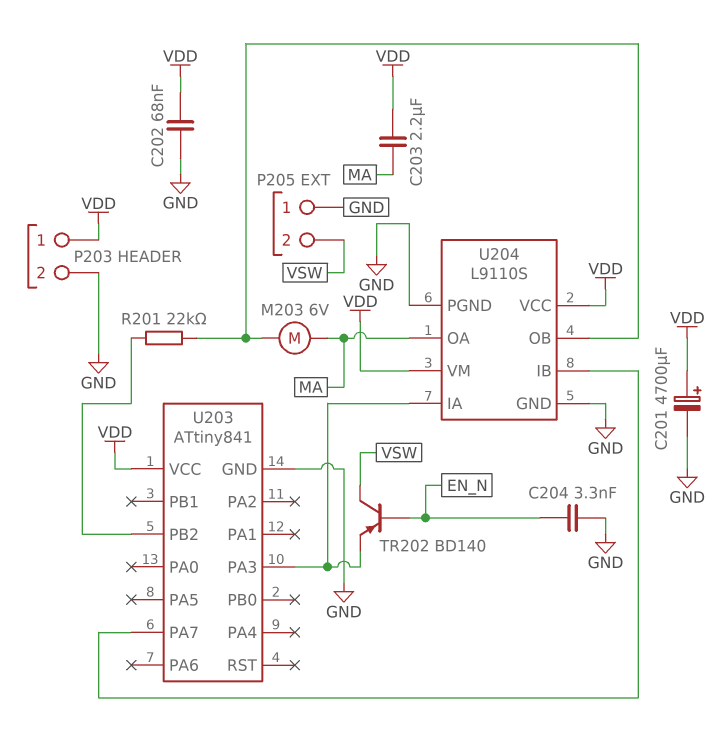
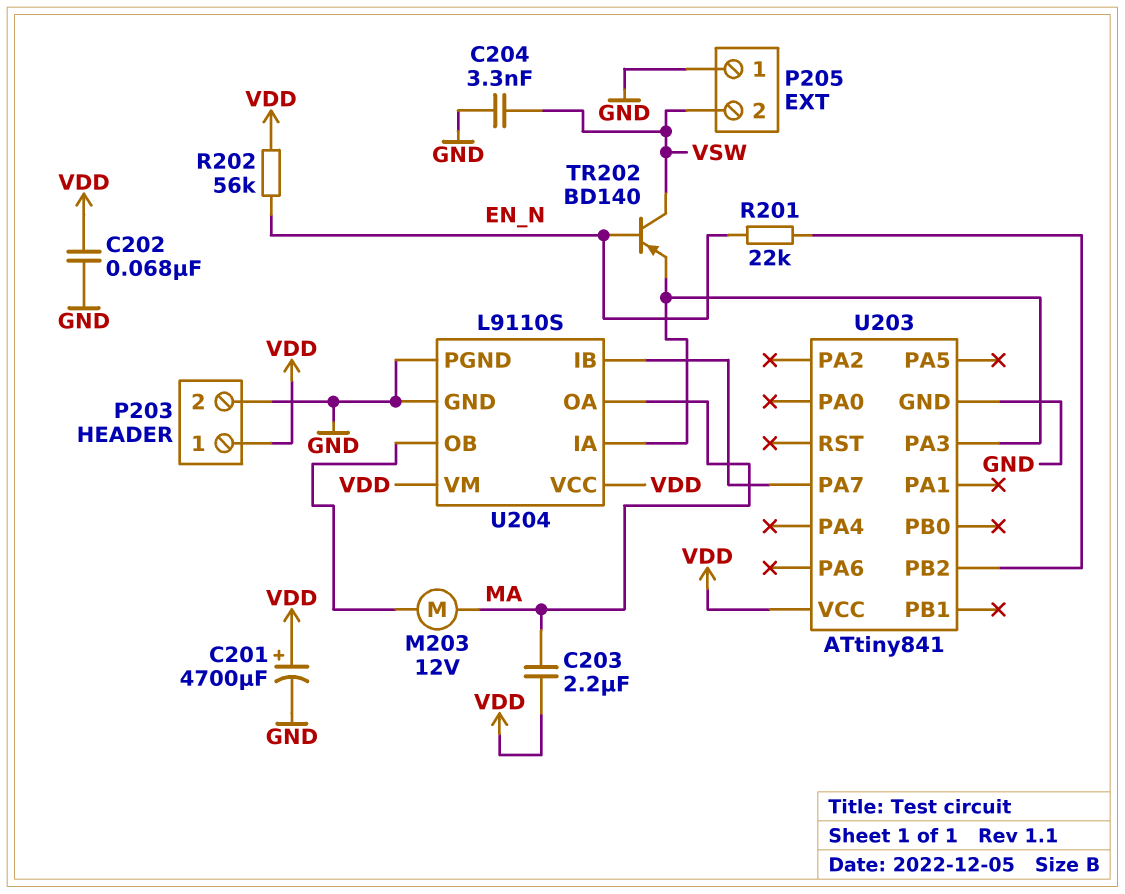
C204: 3.3nF (EN_N, GND) -> 3.3nF (GND, VSW)
M203: motor 6V (MA, U204/OB) -> motor 12V (MA, U204/OB)
R201: 22k (U203/PB2, U204/OB) -> 22k (EN_N, U203/PB2)
R202: none -> 56k (EN_N, VDD)

